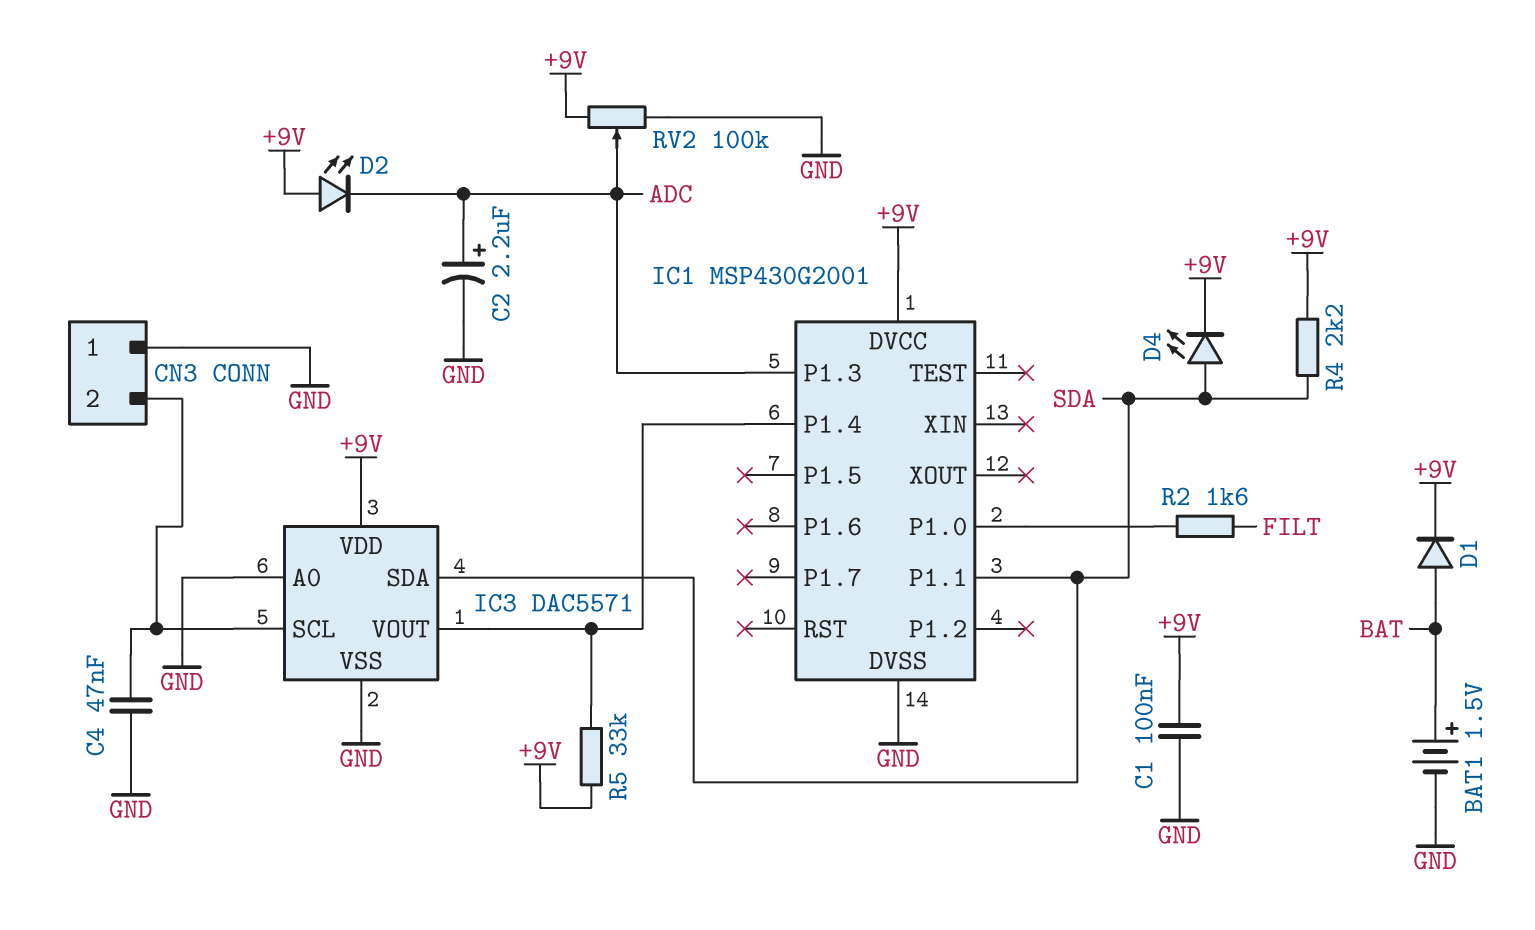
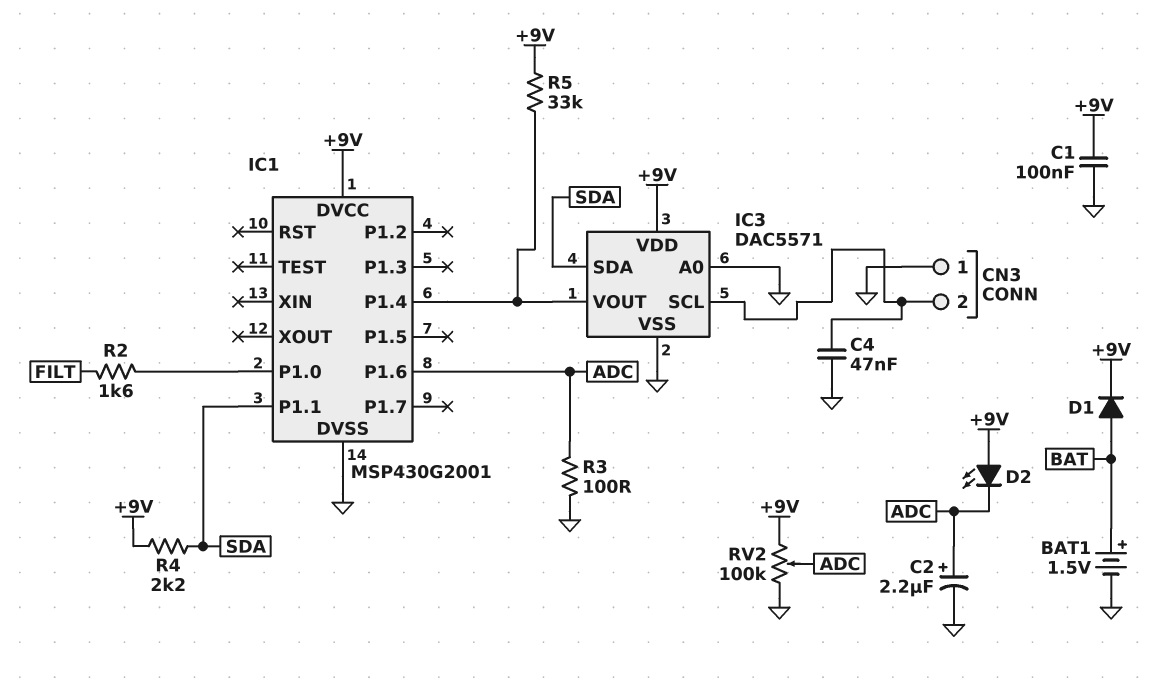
D4: LED (A SDA, K +9V) -> none
IC1 pin P1.3: ADC -> none
IC1 pin P1.6: none -> ADC
R3: none -> 100 (ADC, GND)

